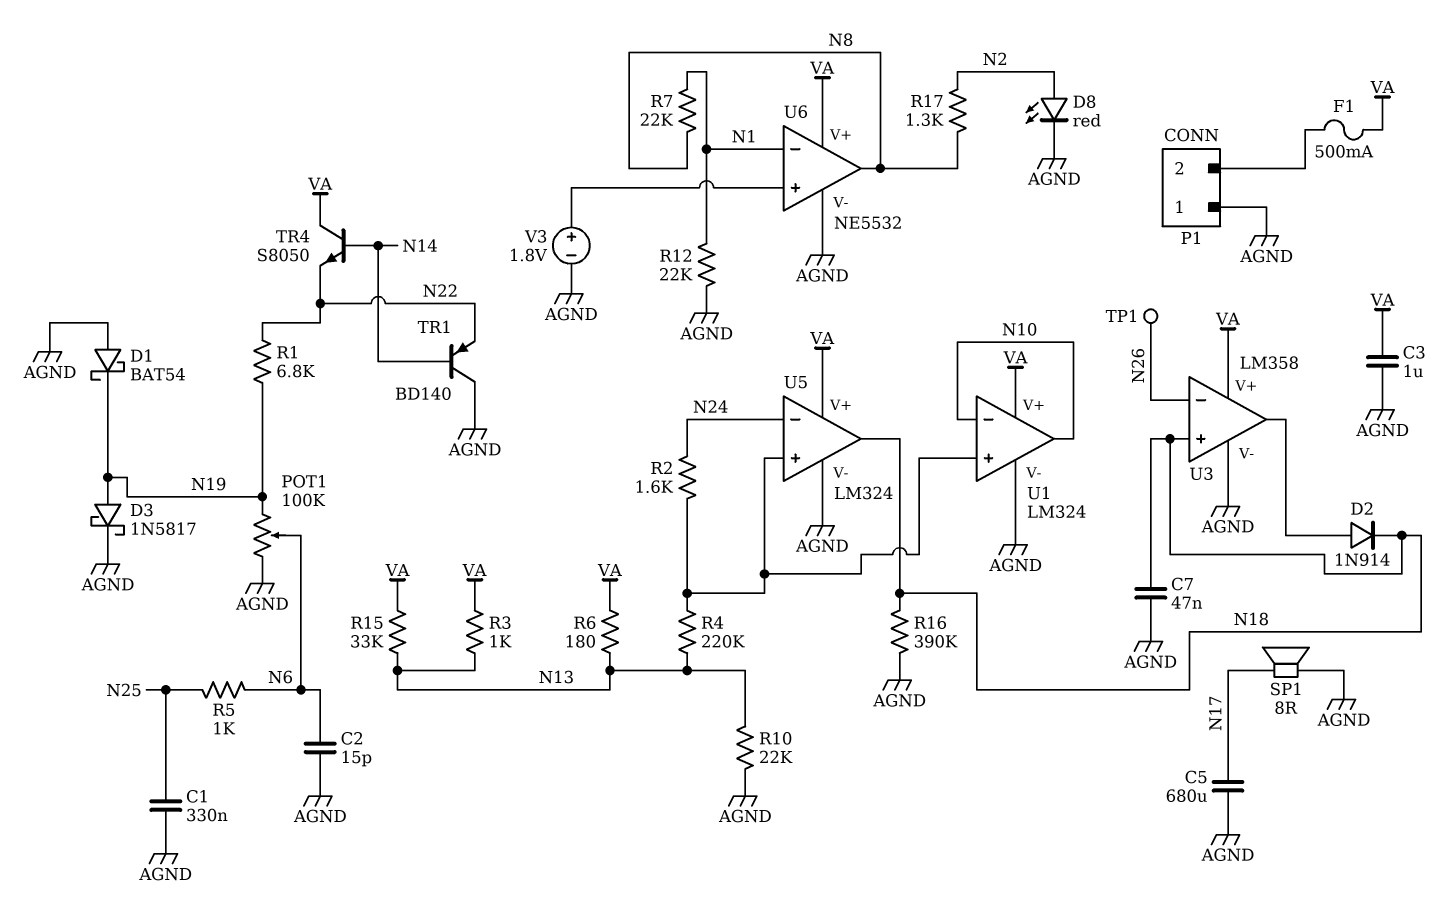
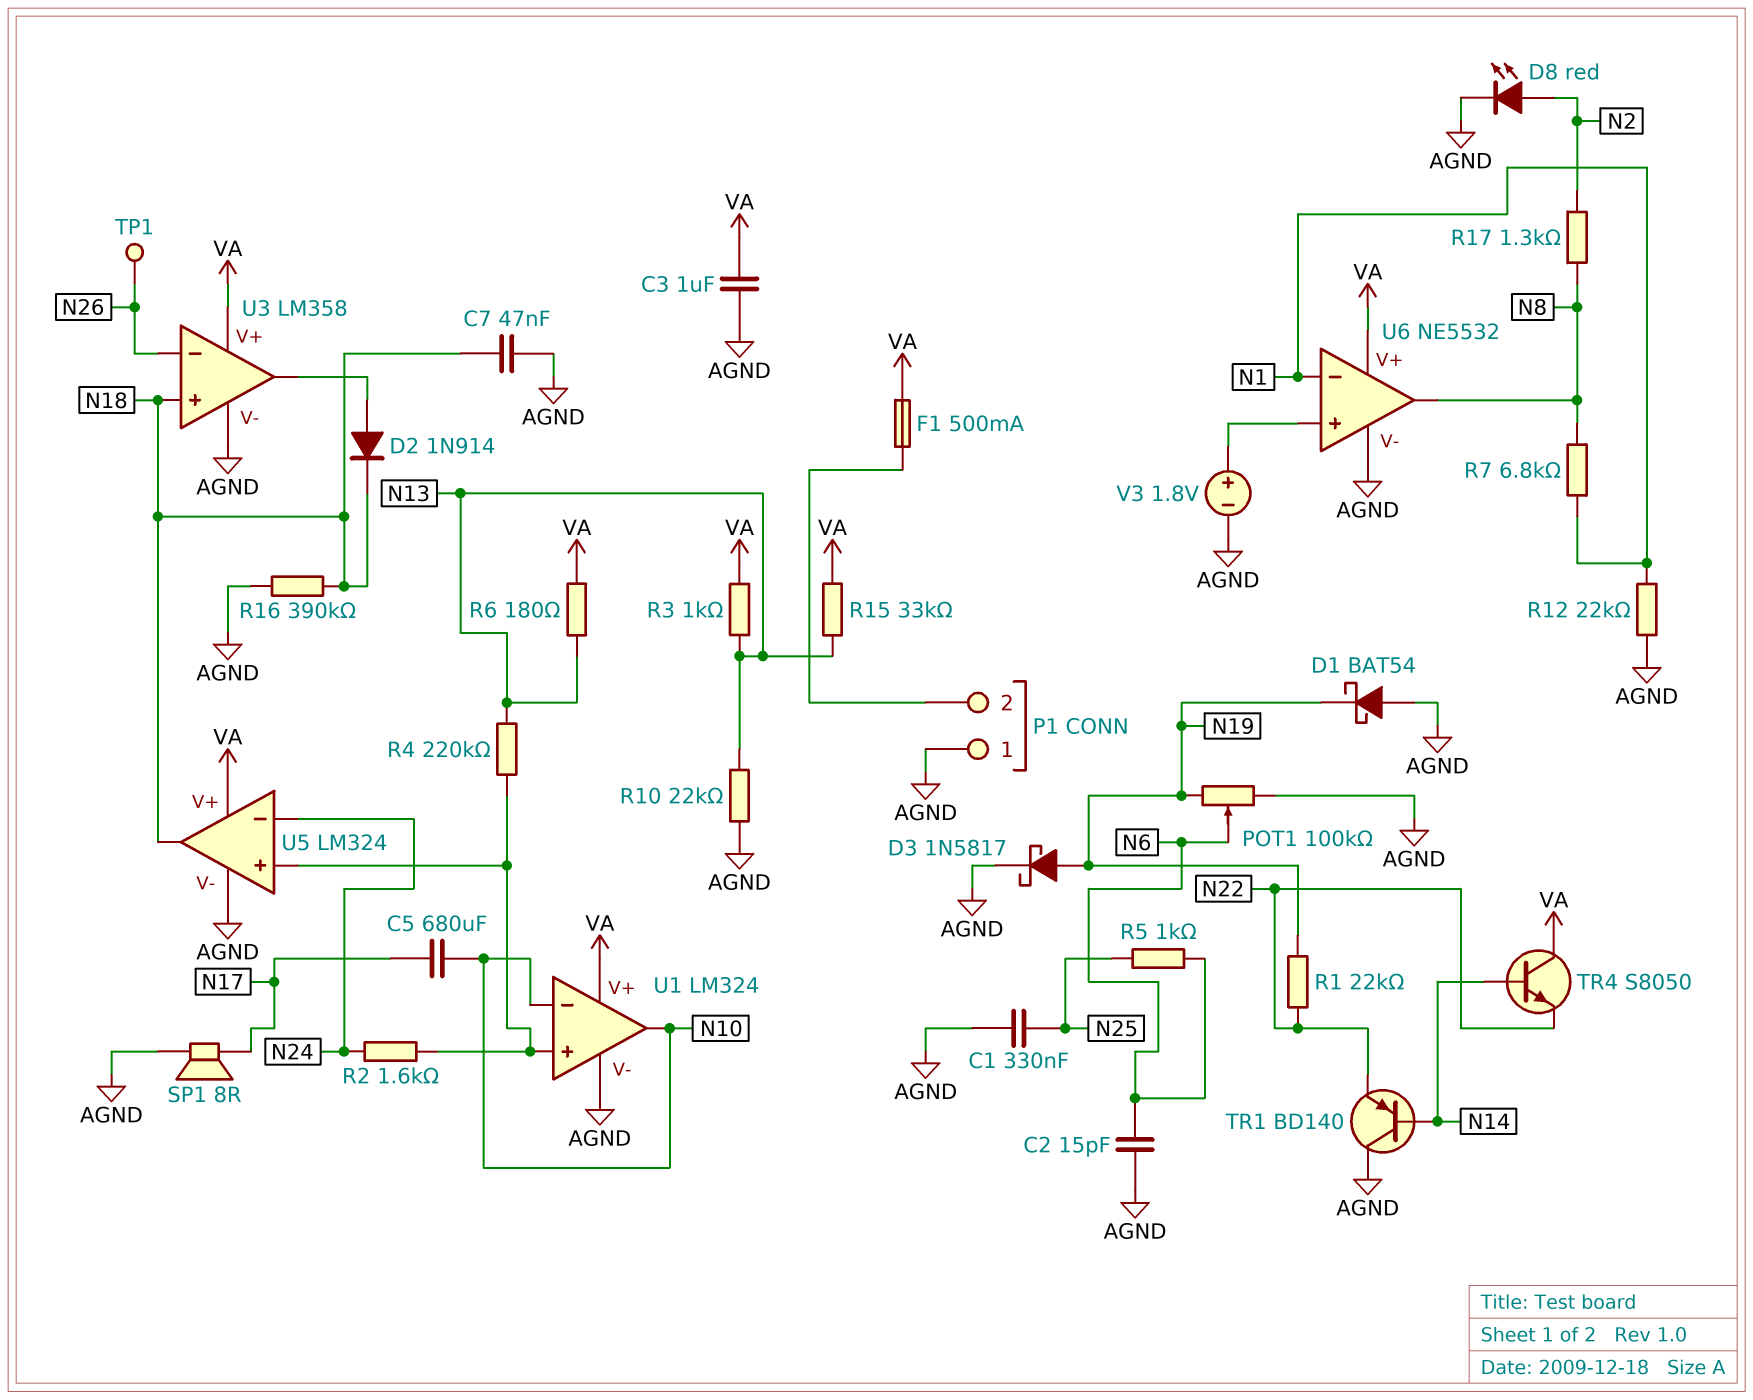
C5: 680uF (AGND, N17) -> 680uF (N10, N17)
R1: 6.8k (N19, N22) -> 22k (N19, N22)
R7: 22k (N1, N8) -> 6.8k (N1, N8)

